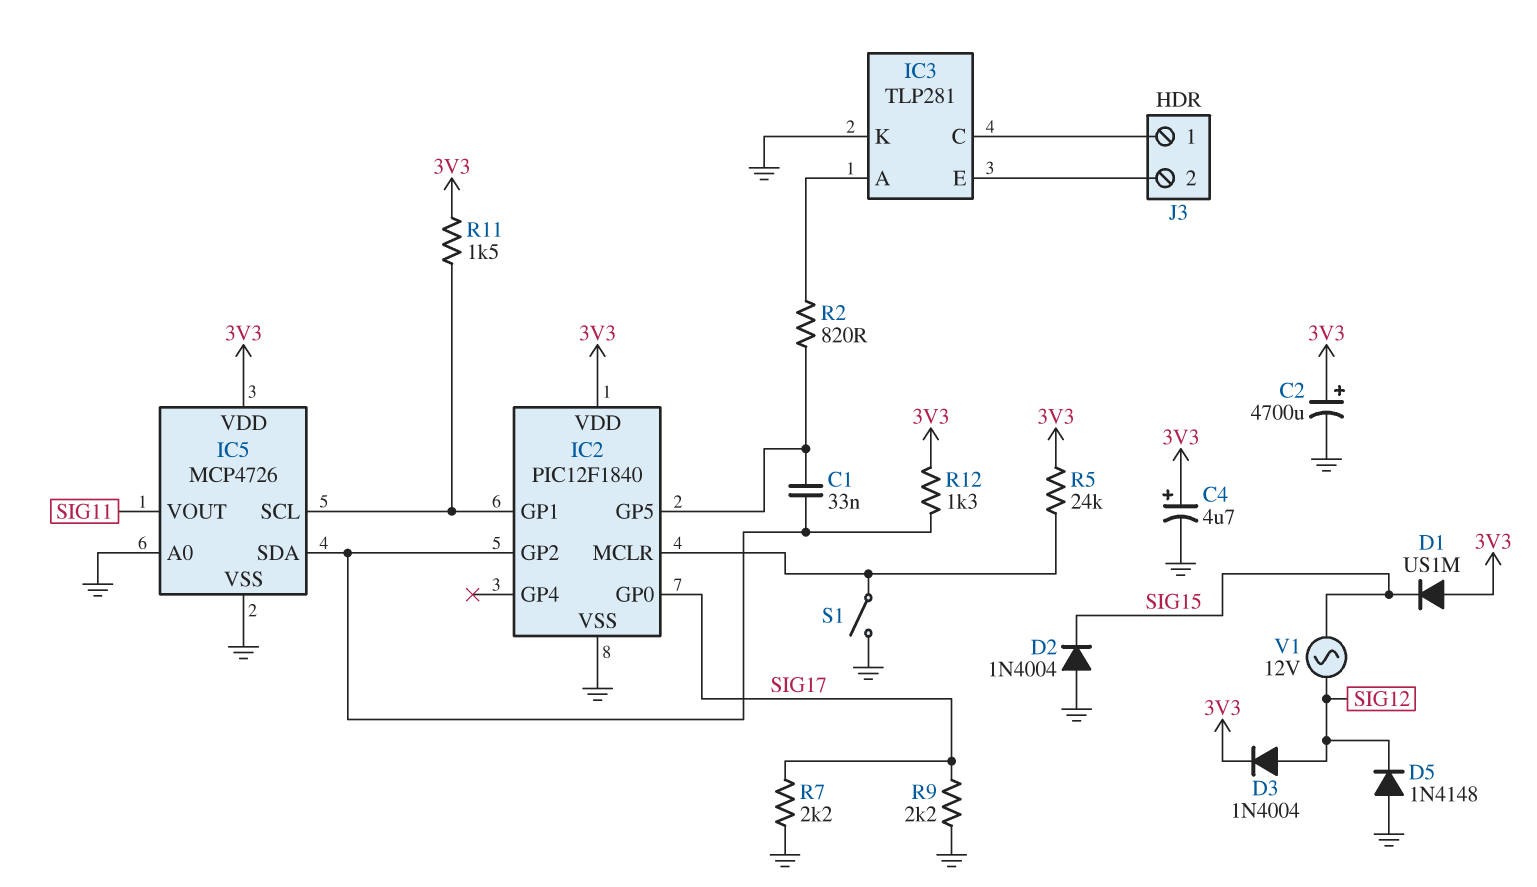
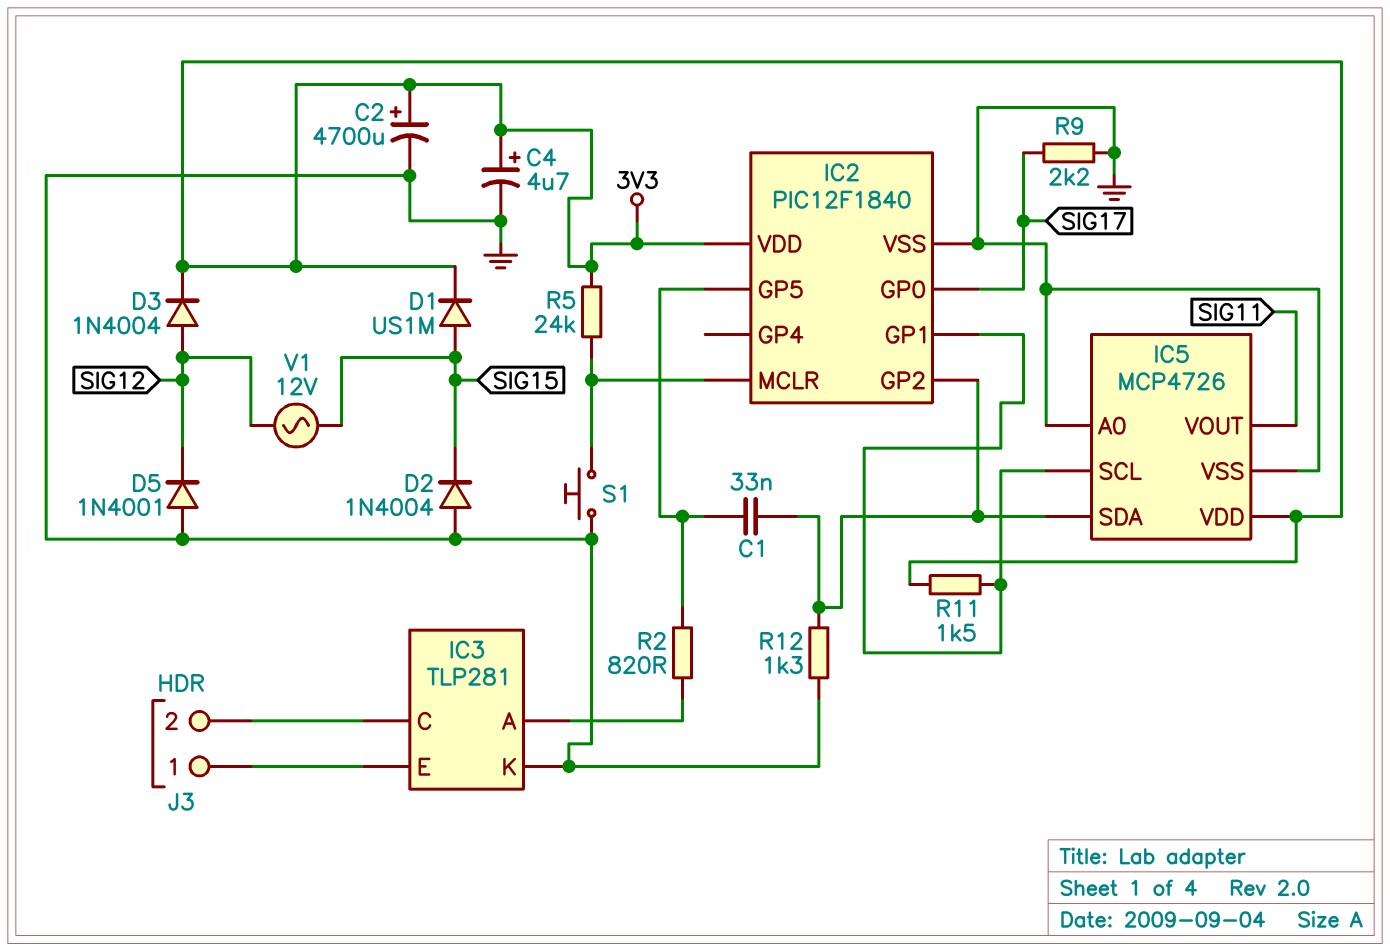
D1: diode US1M (A 3V3, K SIG15) -> diode US1M (A SIG15, K 3V3)
D5: diode 1N4148 (A GND, K SIG12) -> diode 1N4001 (A GND, K SIG12)
J3 pin 1: IC3/C -> IC3/E
J3 pin 2: IC3/E -> IC3/C
R7: 2.2k (GND, SIG17) -> none
R12: 1.3k (3V3, IC2/GP2) -> 1.3k (GND, IC2/GP2)
S1: switch (GND, IC2/MCLR) -> button (GND, IC2/MCLR)

